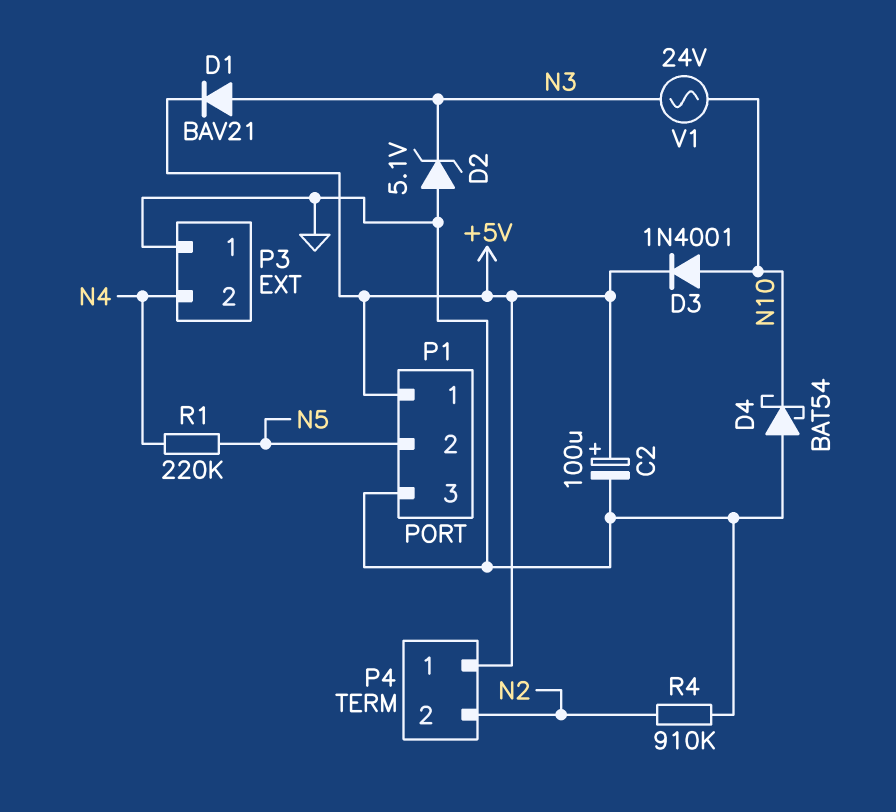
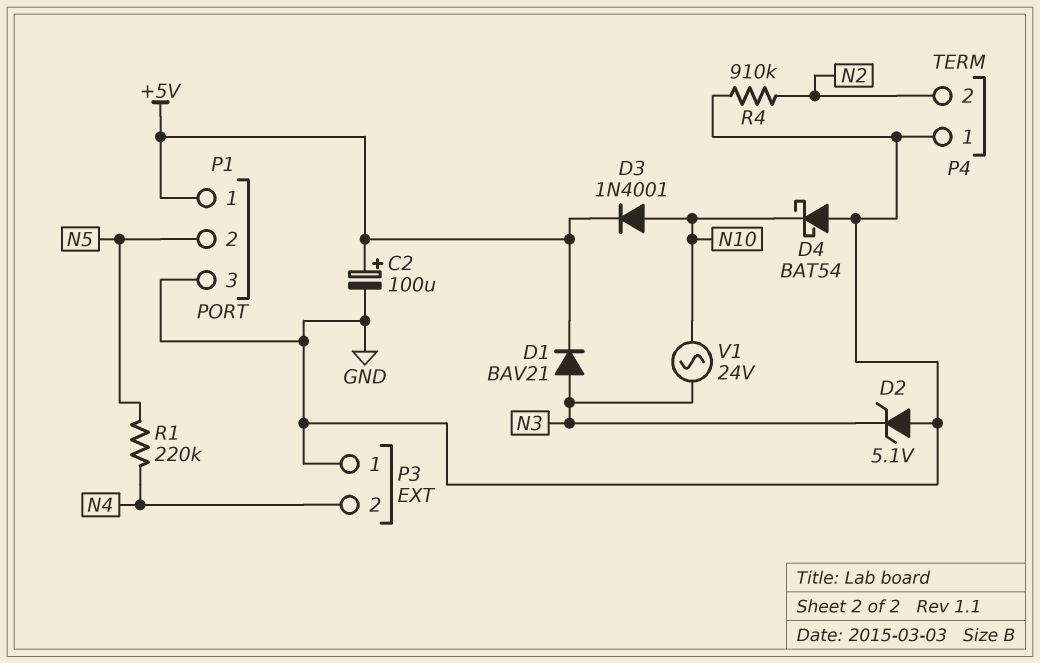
P4 pin 1: +5V -> GND

